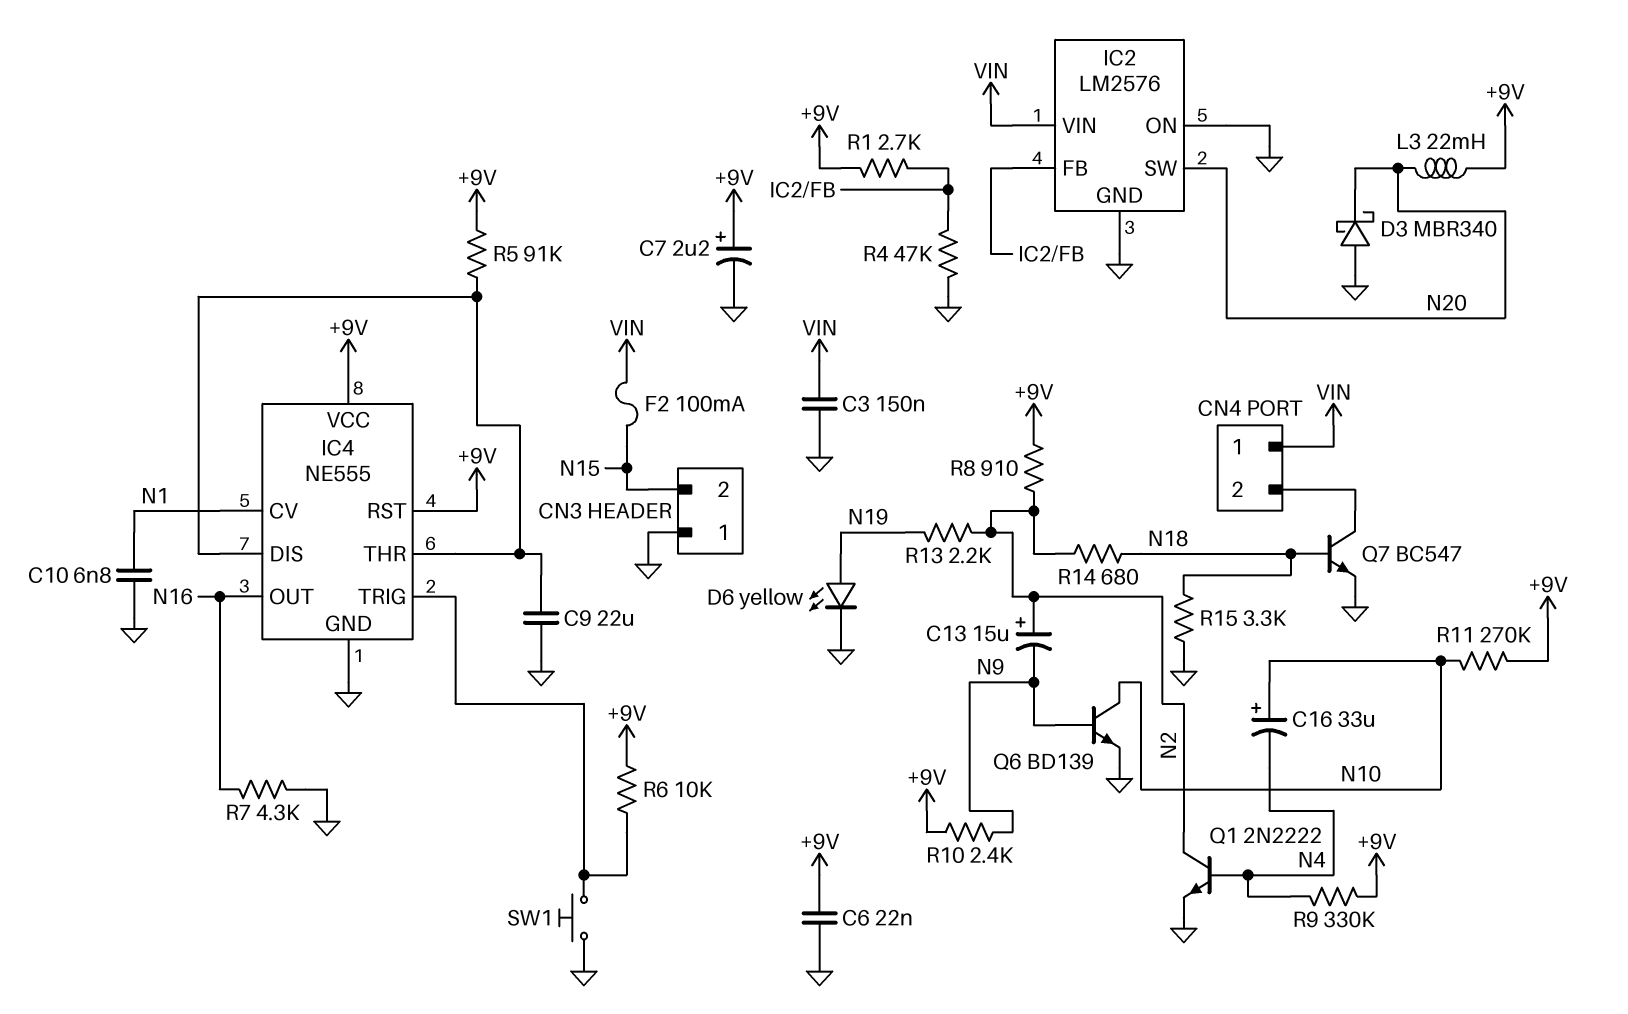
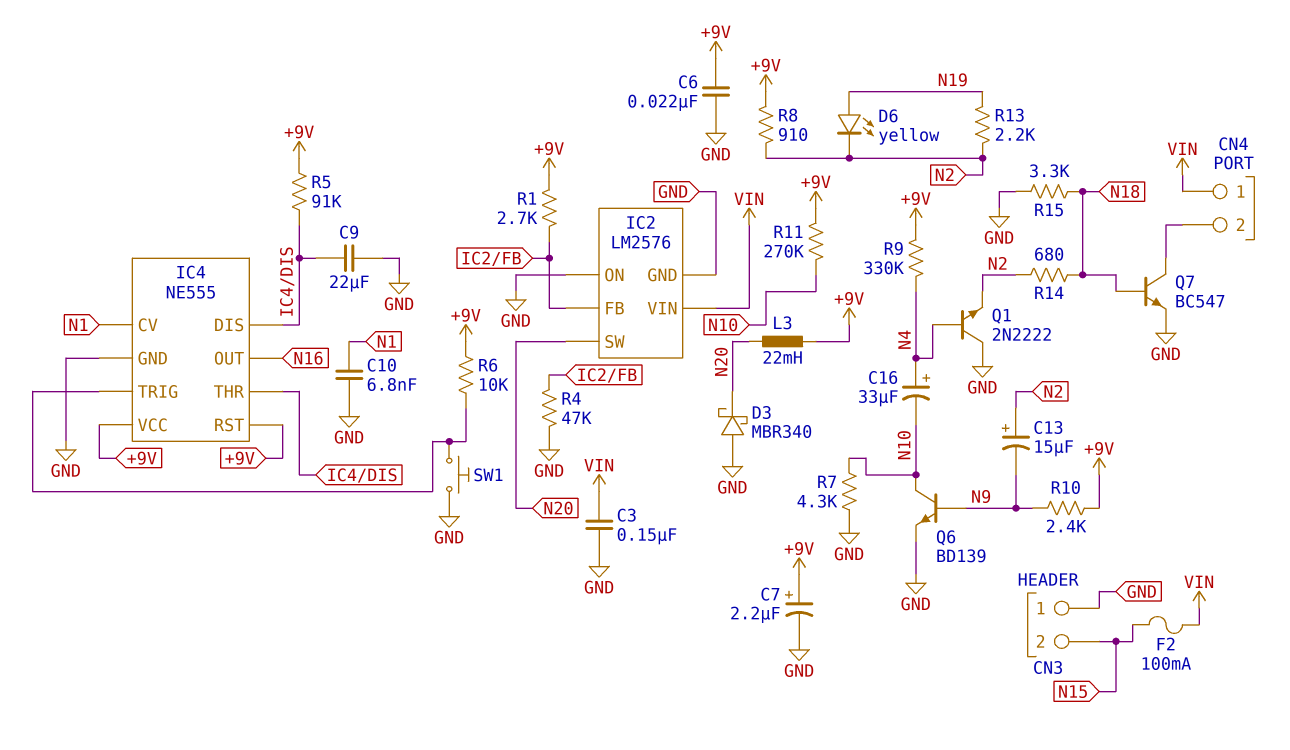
C16: 33uF (plus N10, minus N4) -> 33uF (plus N4, minus N10)
D6: LED yellow (A N19, K GND) -> LED yellow (A N19, K N2)
Q1: NPN 2N2222 (B N4, C N2, E GND) -> NPN 2N2222 (B N4, C GND, E N2)
R7: 4.3k (GND, N16) -> 4.3k (GND, N10)

